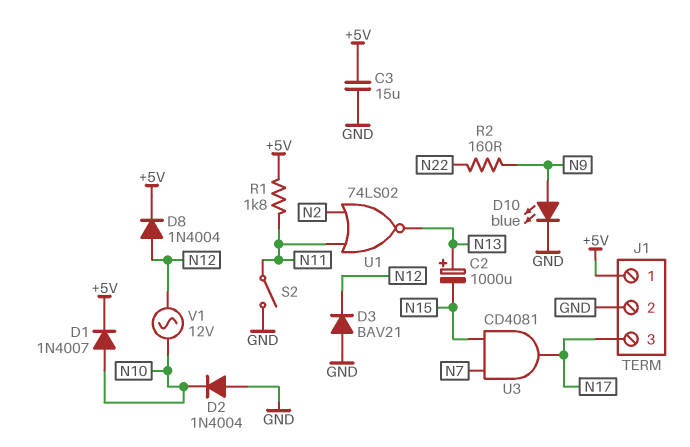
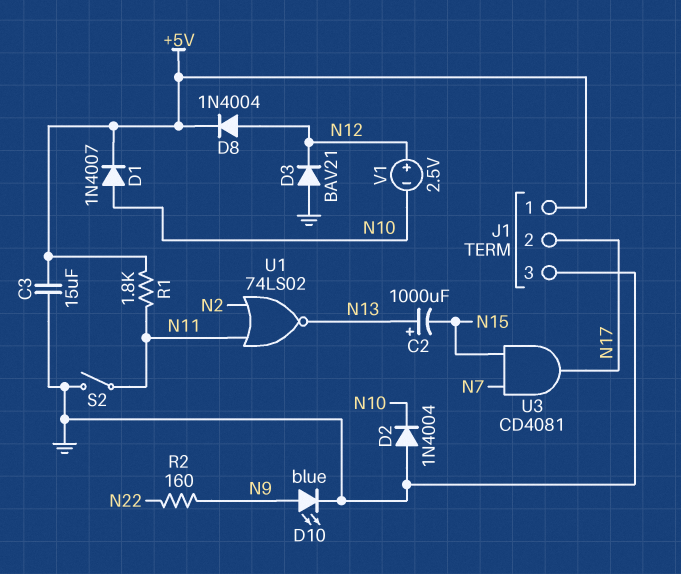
J1 pin 2: GND -> N17
J1 pin 3: N17 -> GND
V1: AC 12V (N10, N12) -> 2.5V (plus N12, minus N10)

